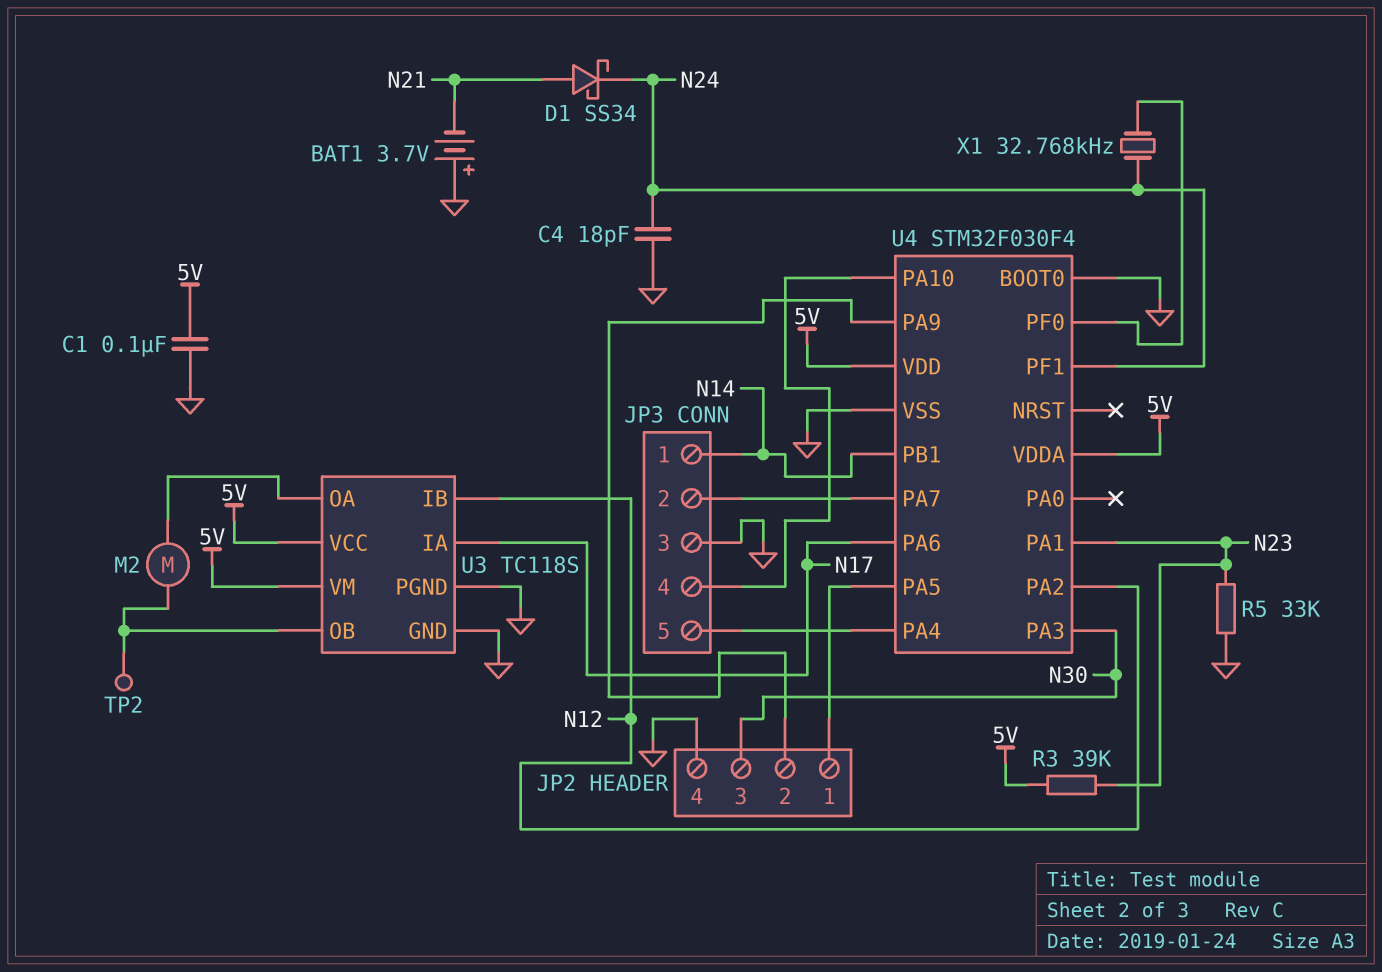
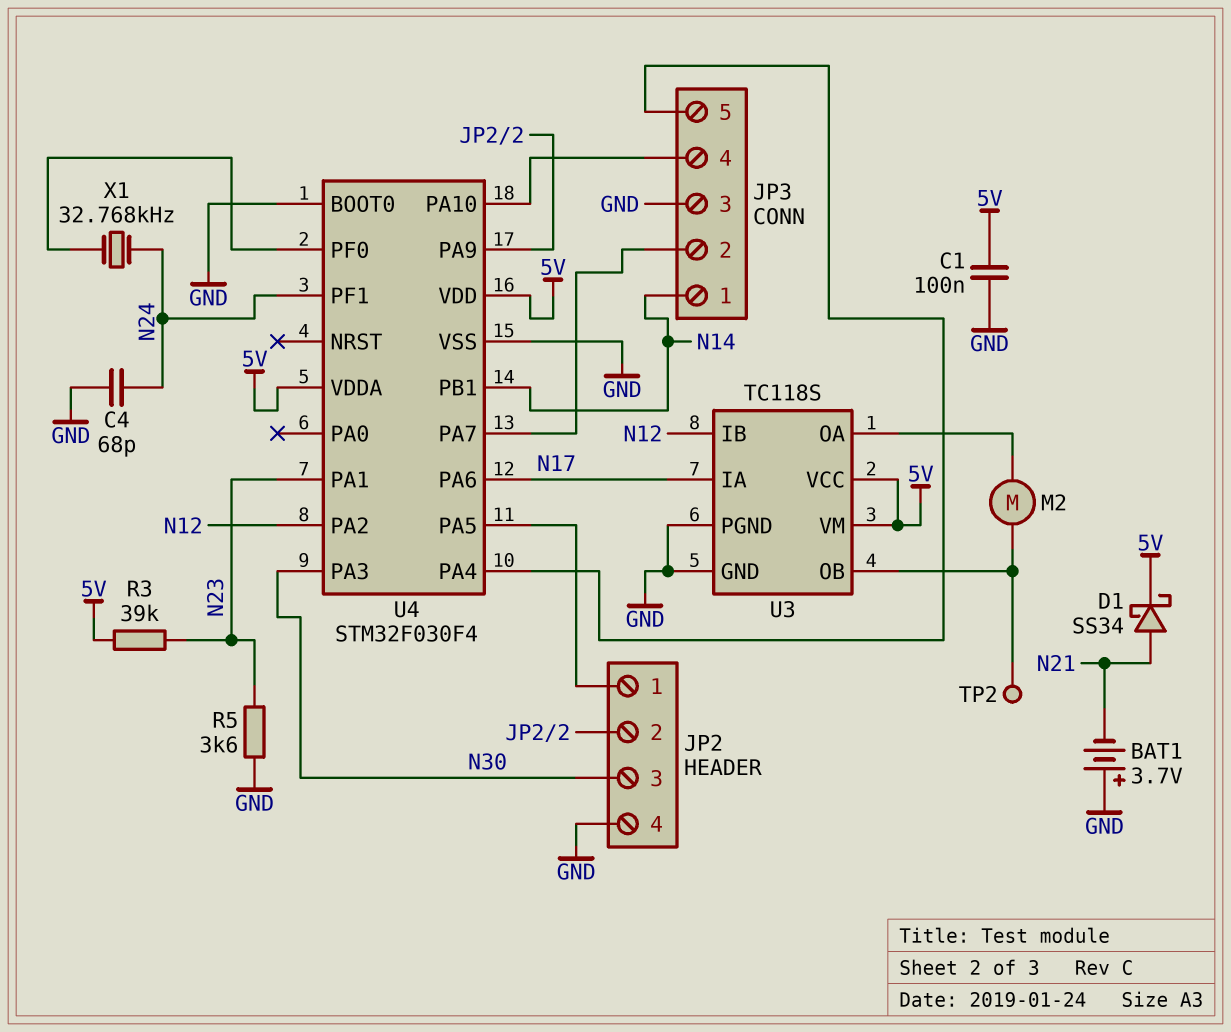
C4: 18pF (GND, N24) -> 68pF (GND, N24)
D1: schottky SS34 (A N21, K N24) -> schottky SS34 (A N21, K 5V)
R5: 33k (GND, N23) -> 3.6k (GND, N23)

